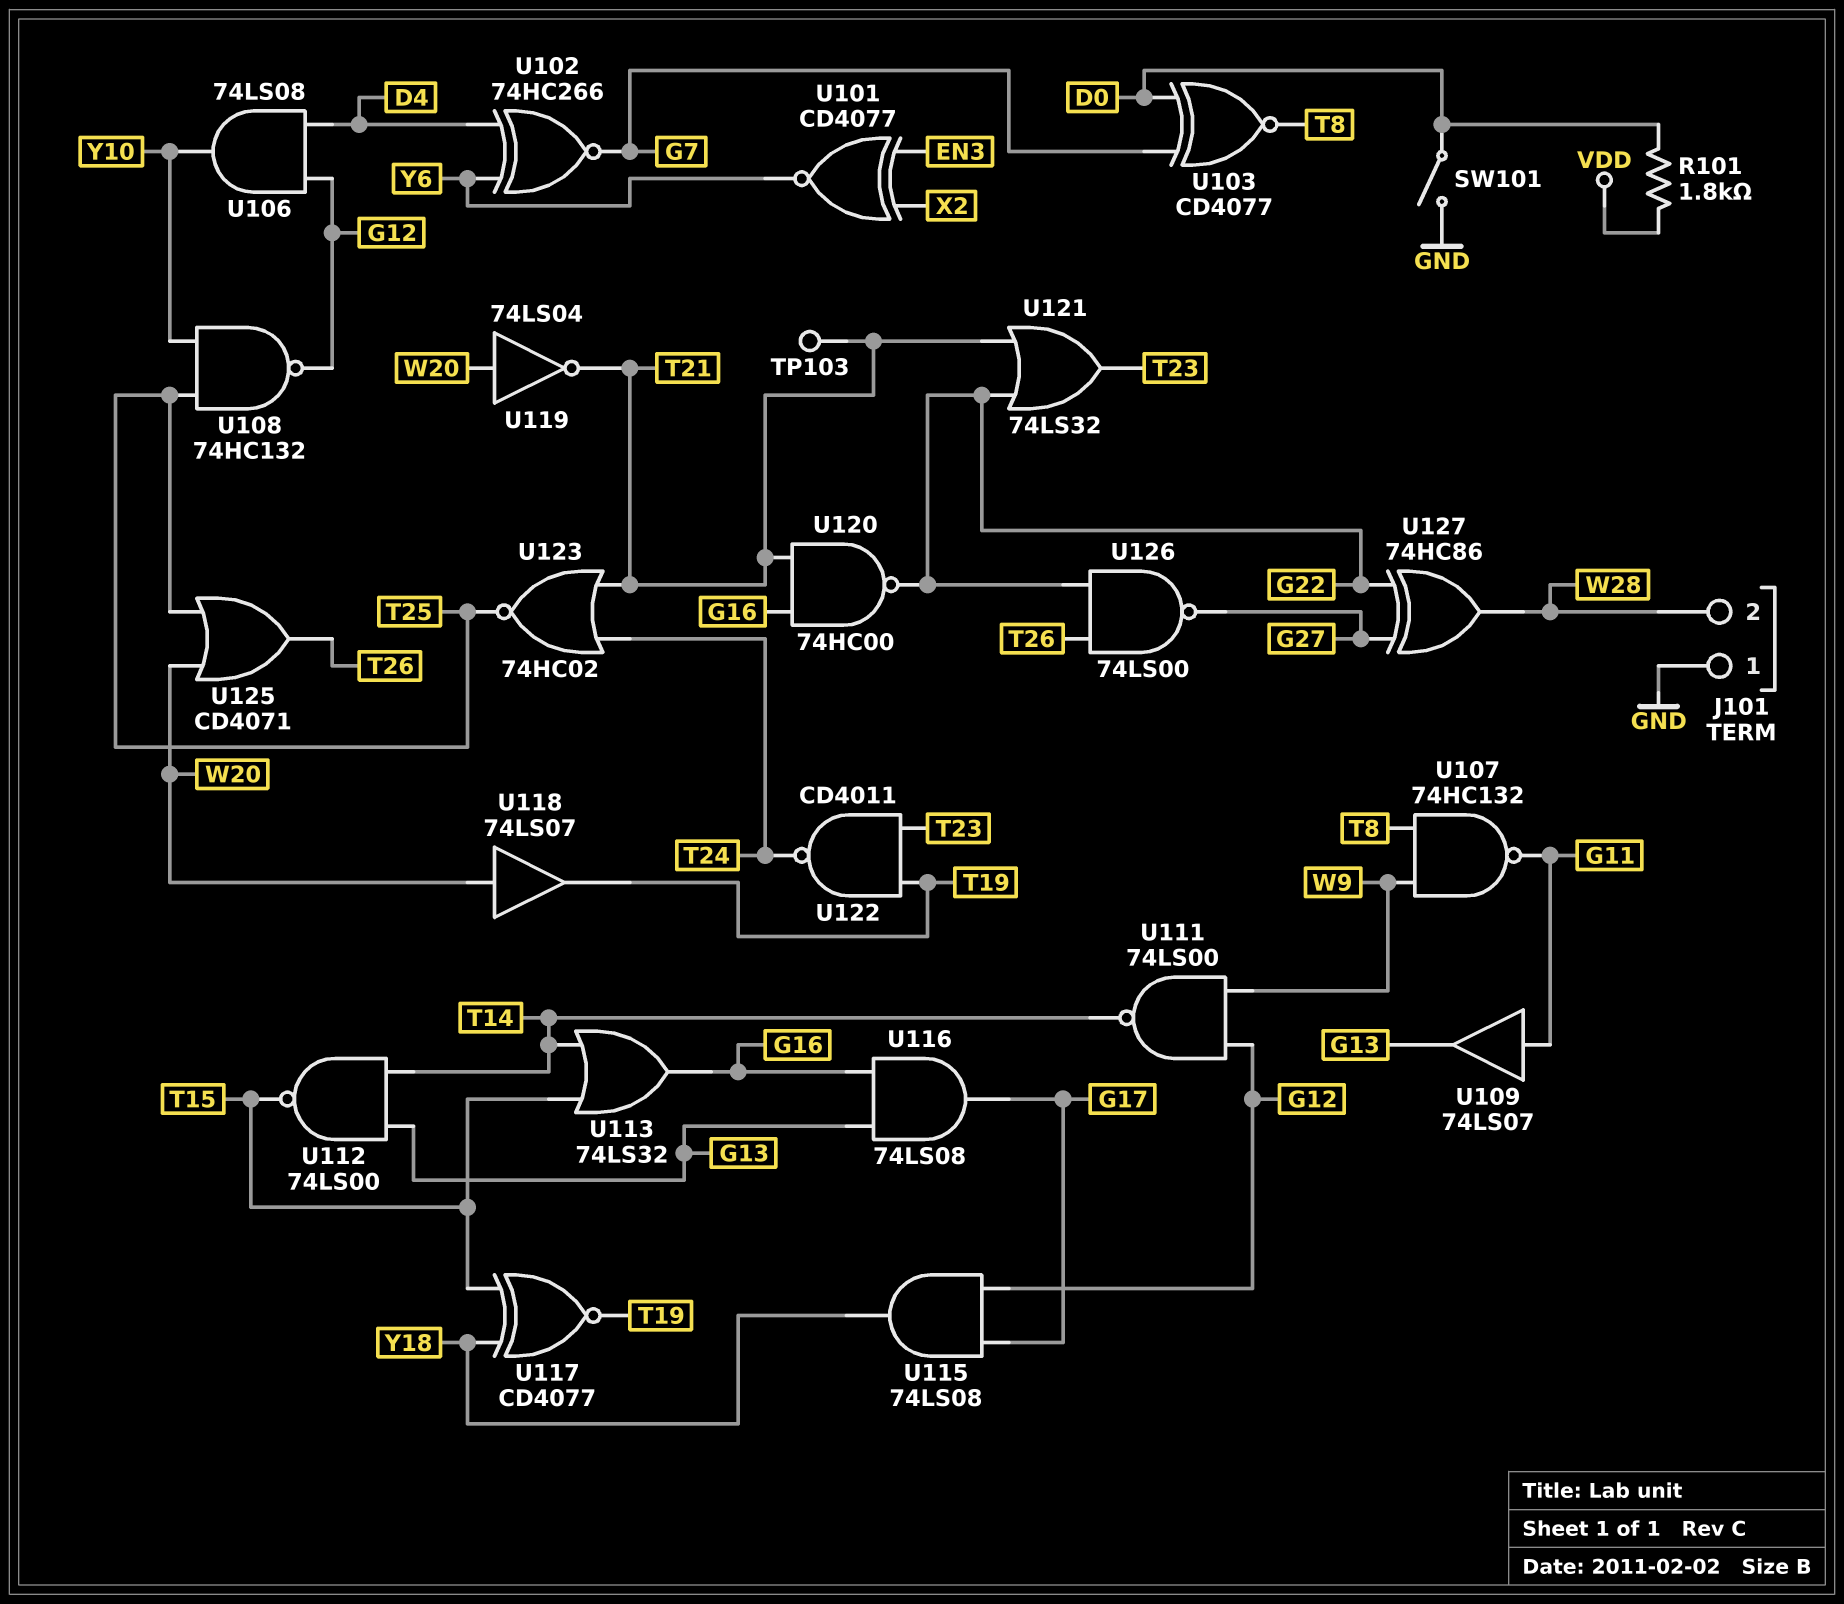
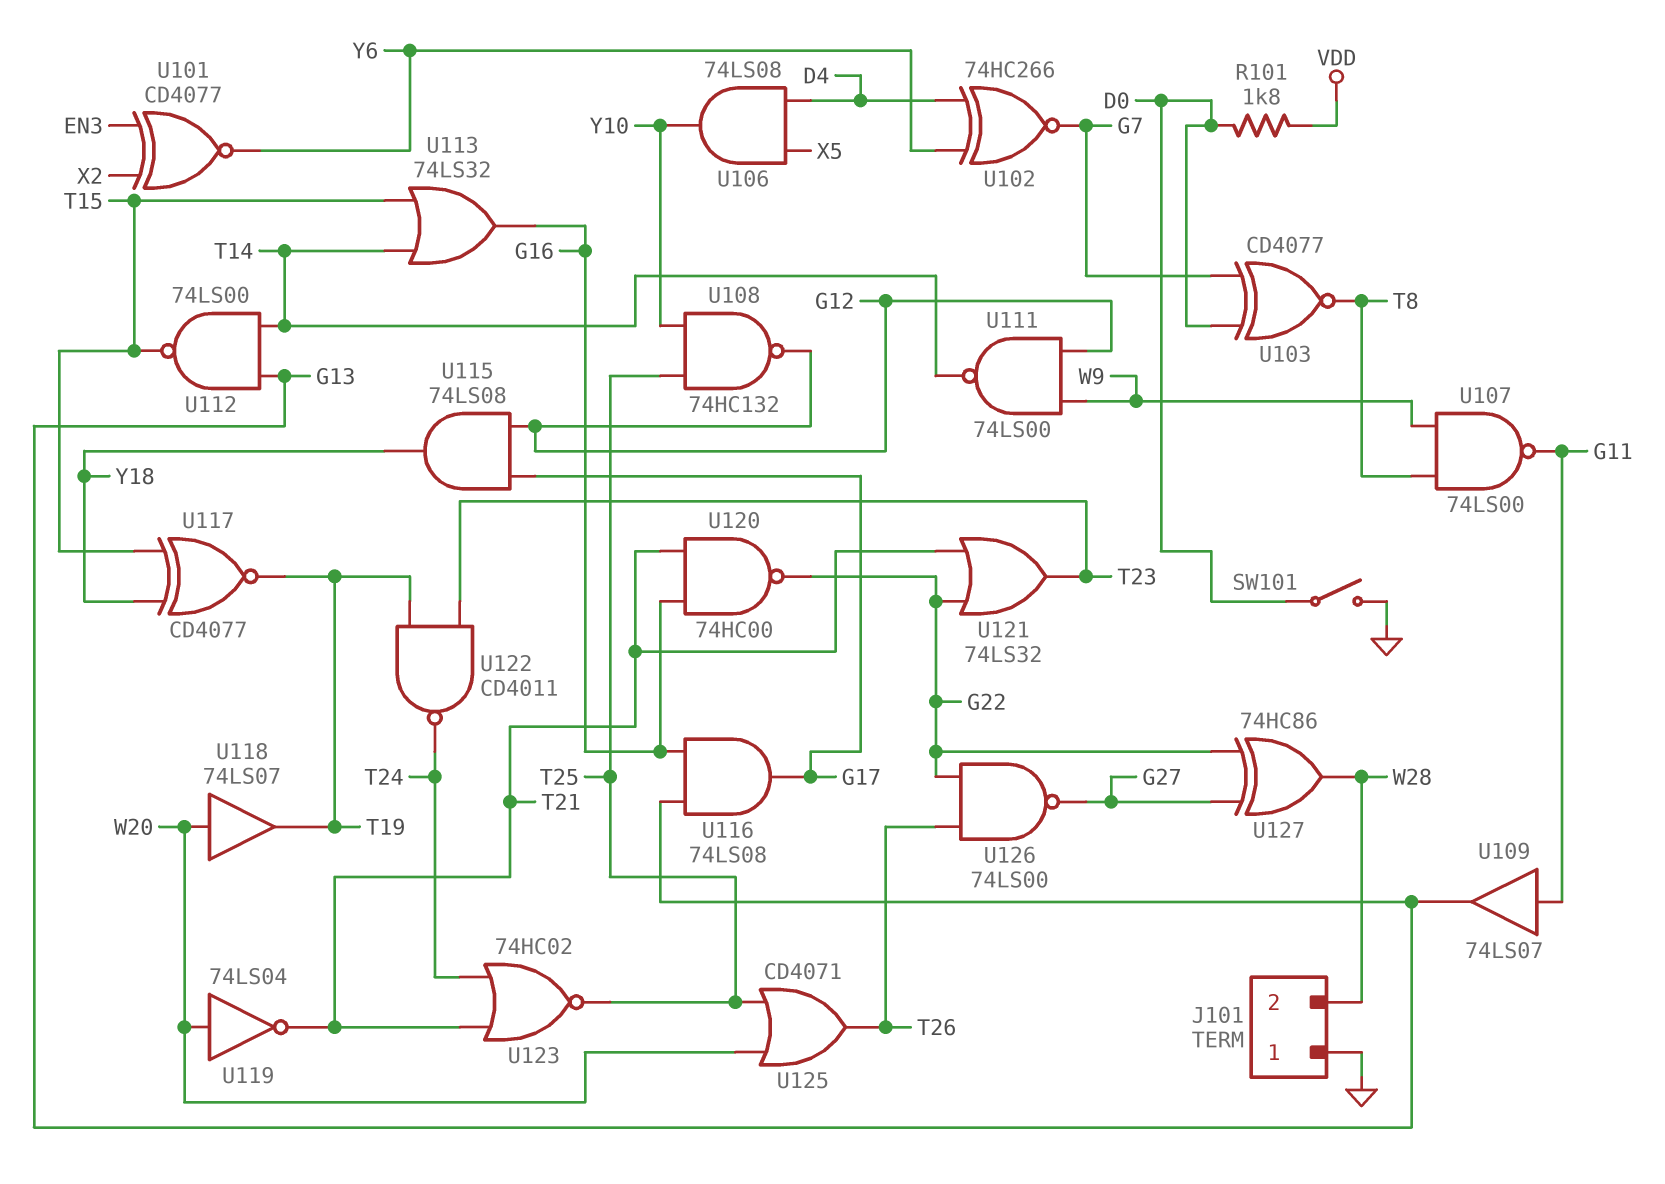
TP103: test point (T21) -> none
U106: AND 74LS08 (in D4, in G12, out Y10) -> AND 74LS08 (in D4, in X5, out Y10)
U107: NAND 74HC132 (in T8, in W9, out G11) -> NAND 74LS00 (in T8, in W9, out G11)

